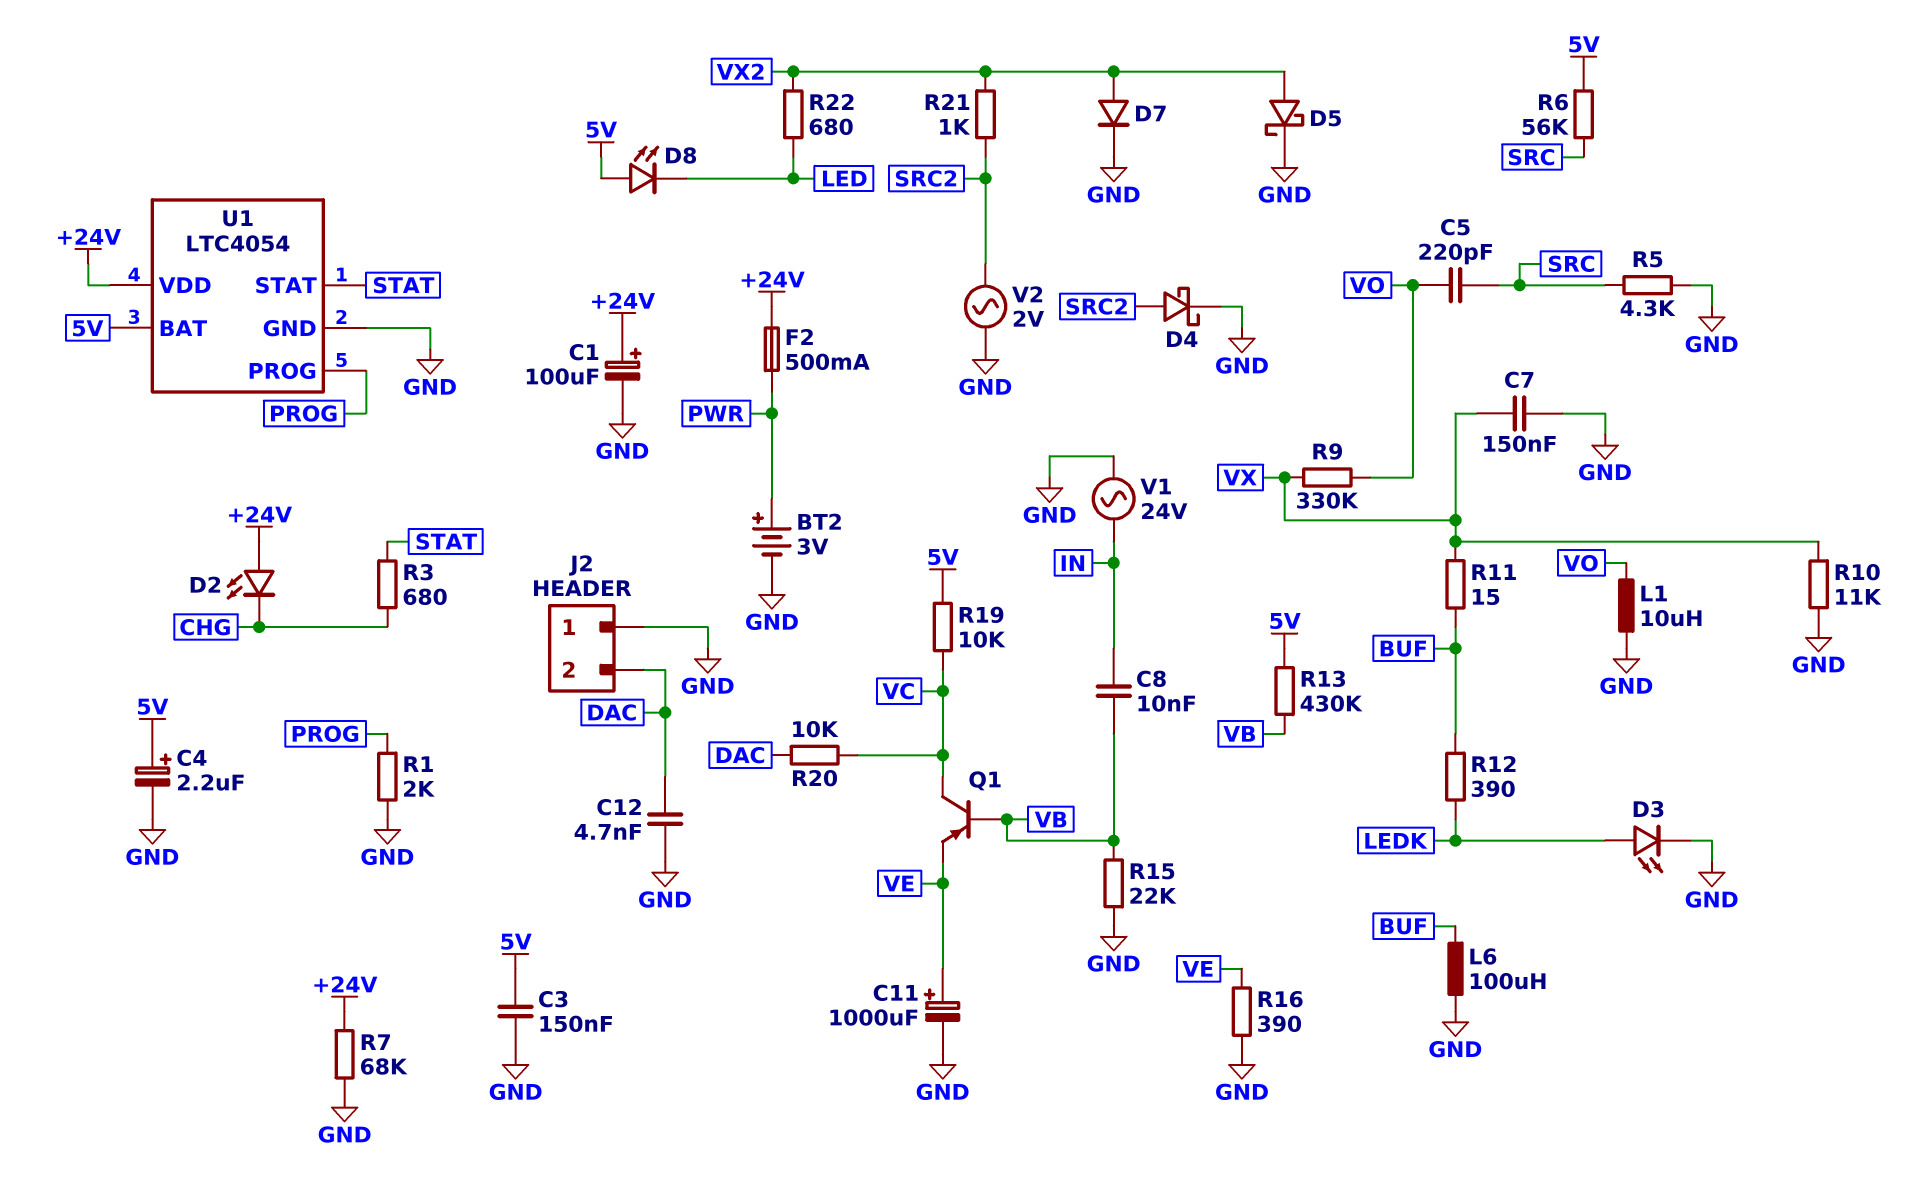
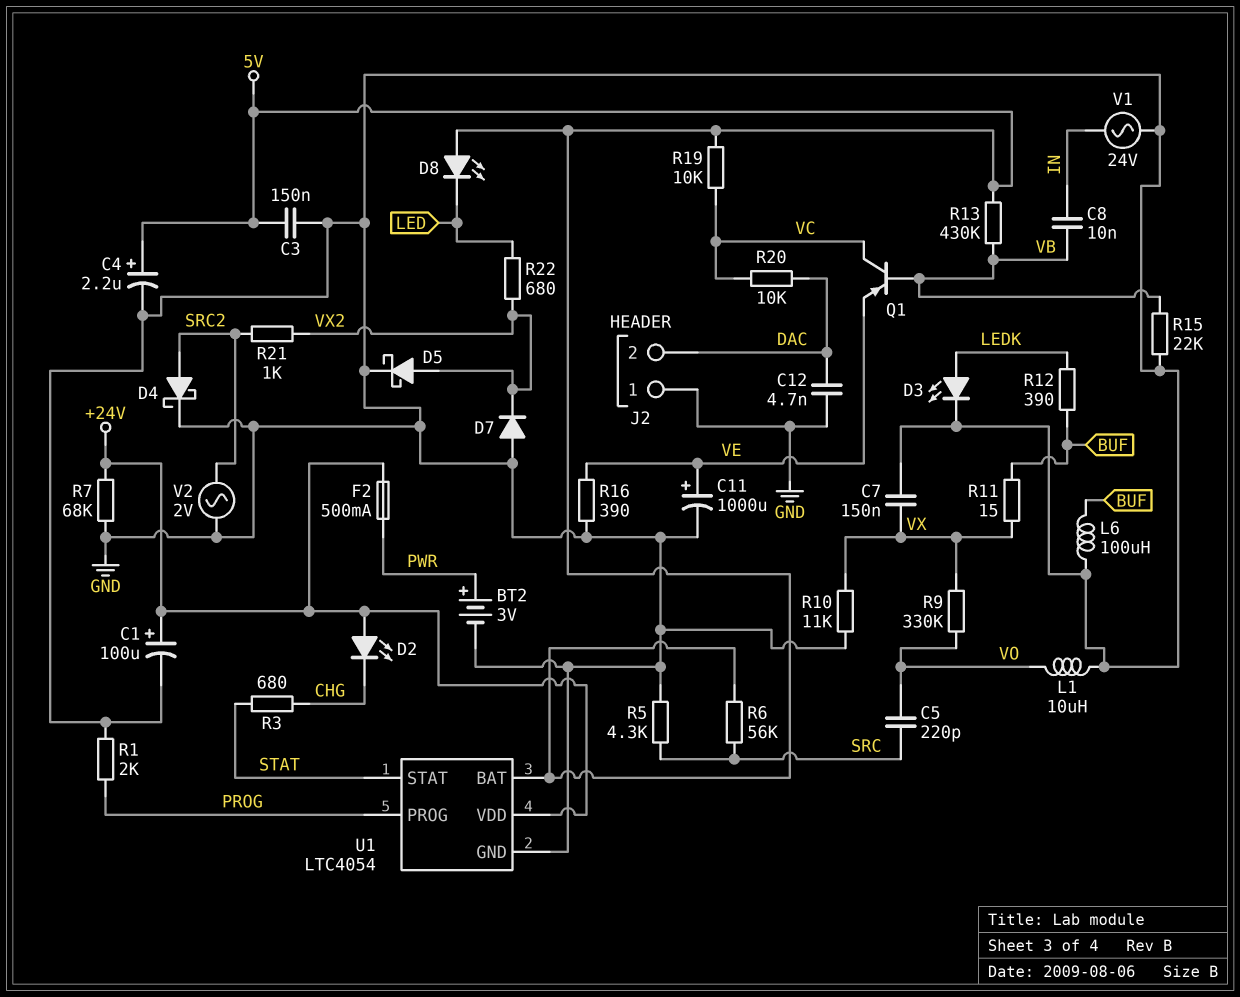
D7: diode (A VX2, K GND) -> diode (A GND, K VX2)

